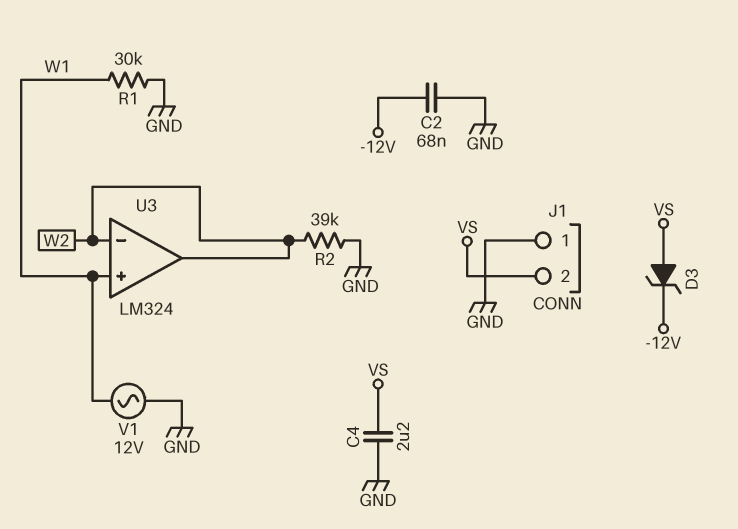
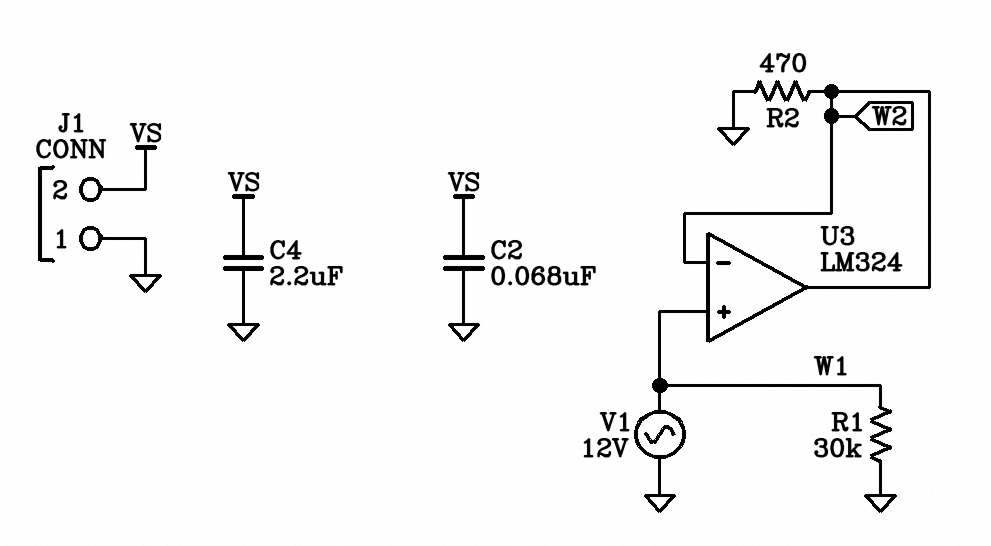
C2: 68nF (-12V, GND) -> 68nF (GND, VS)
D3: zener (A VS, K -12V) -> none
R2: 39k (GND, W2) -> 470 (GND, W2)

